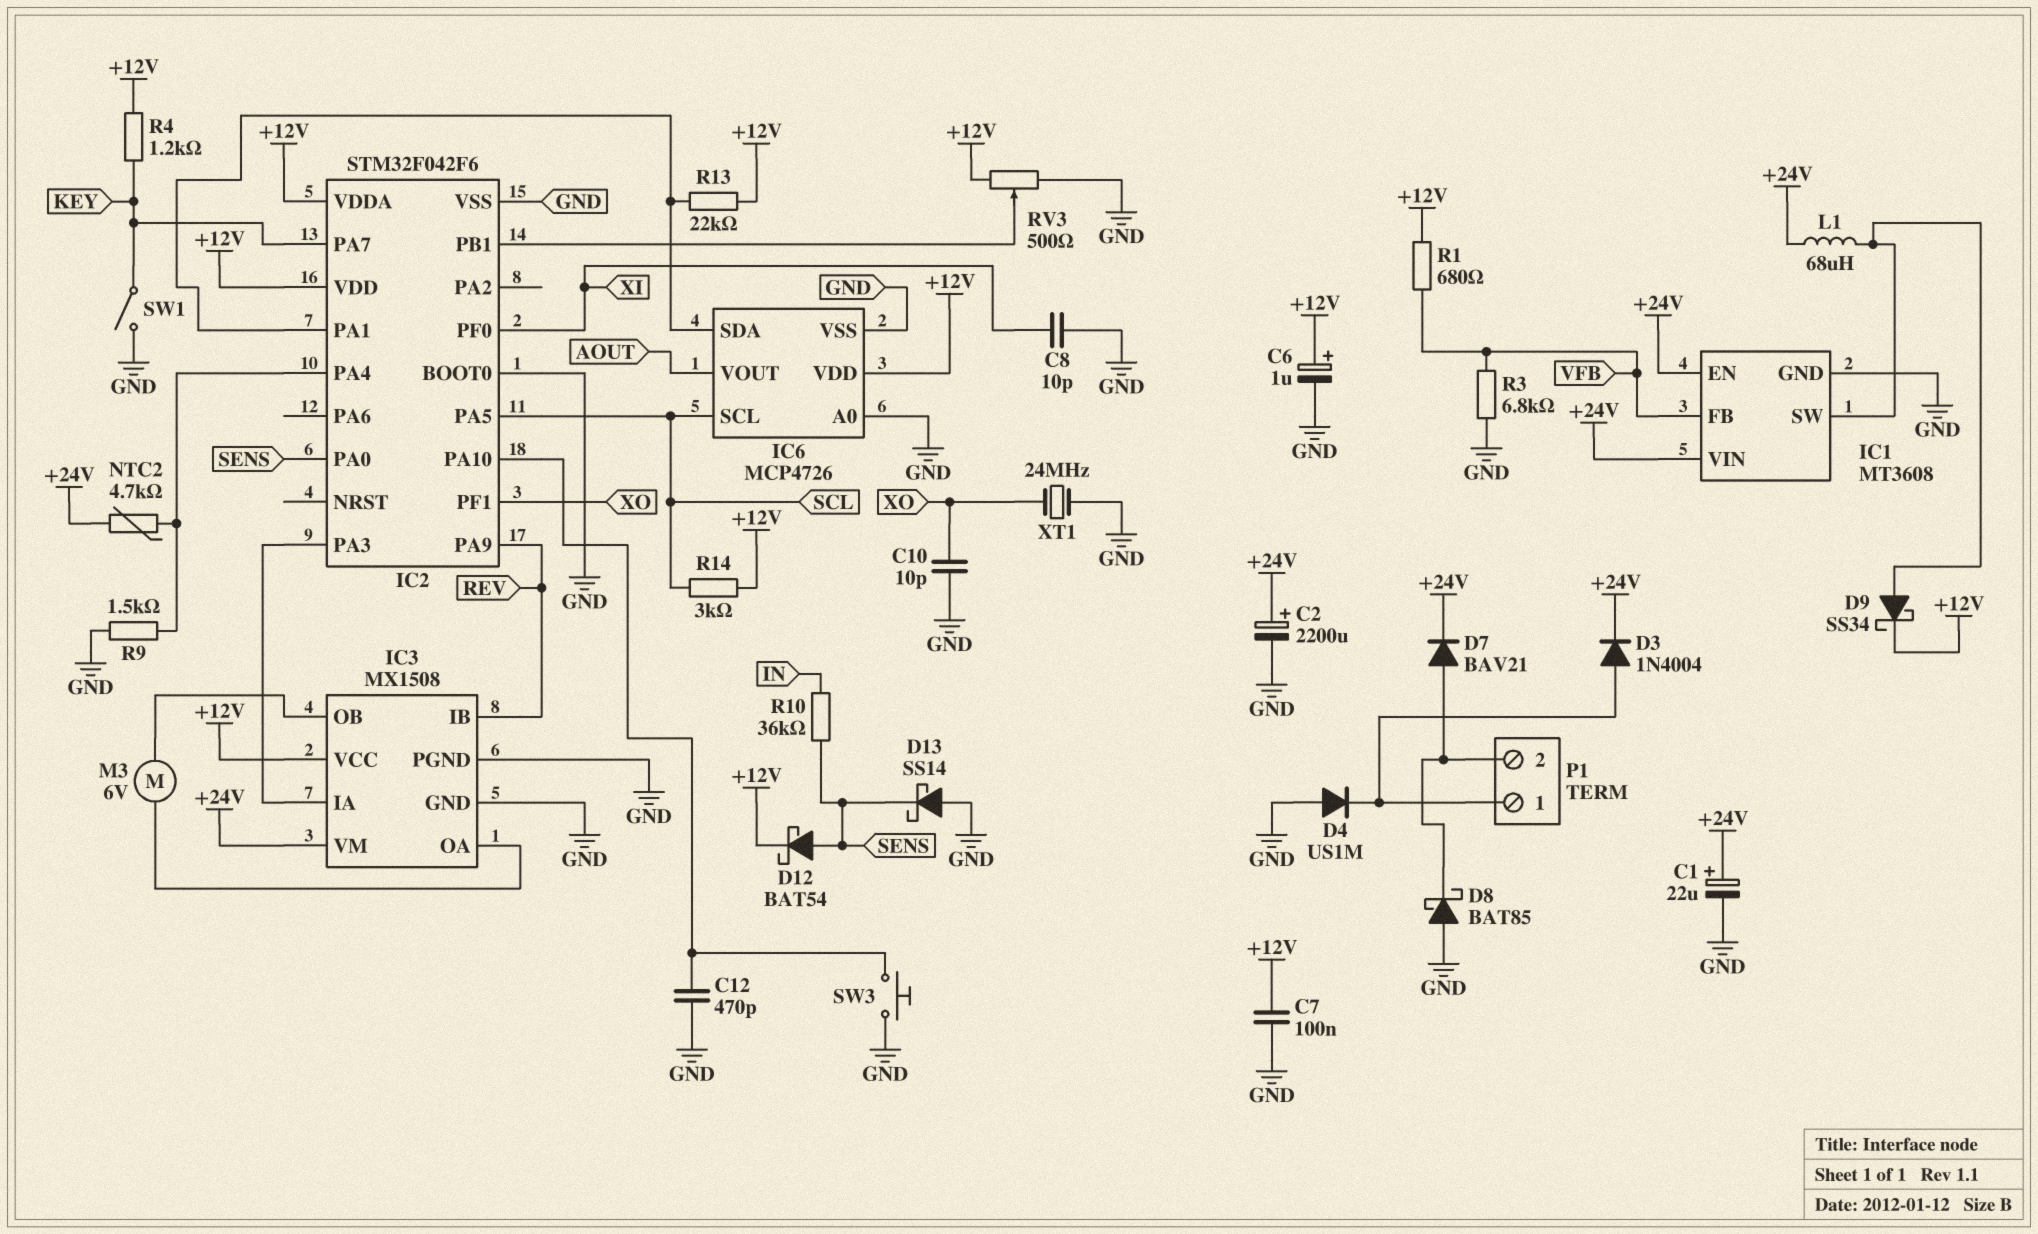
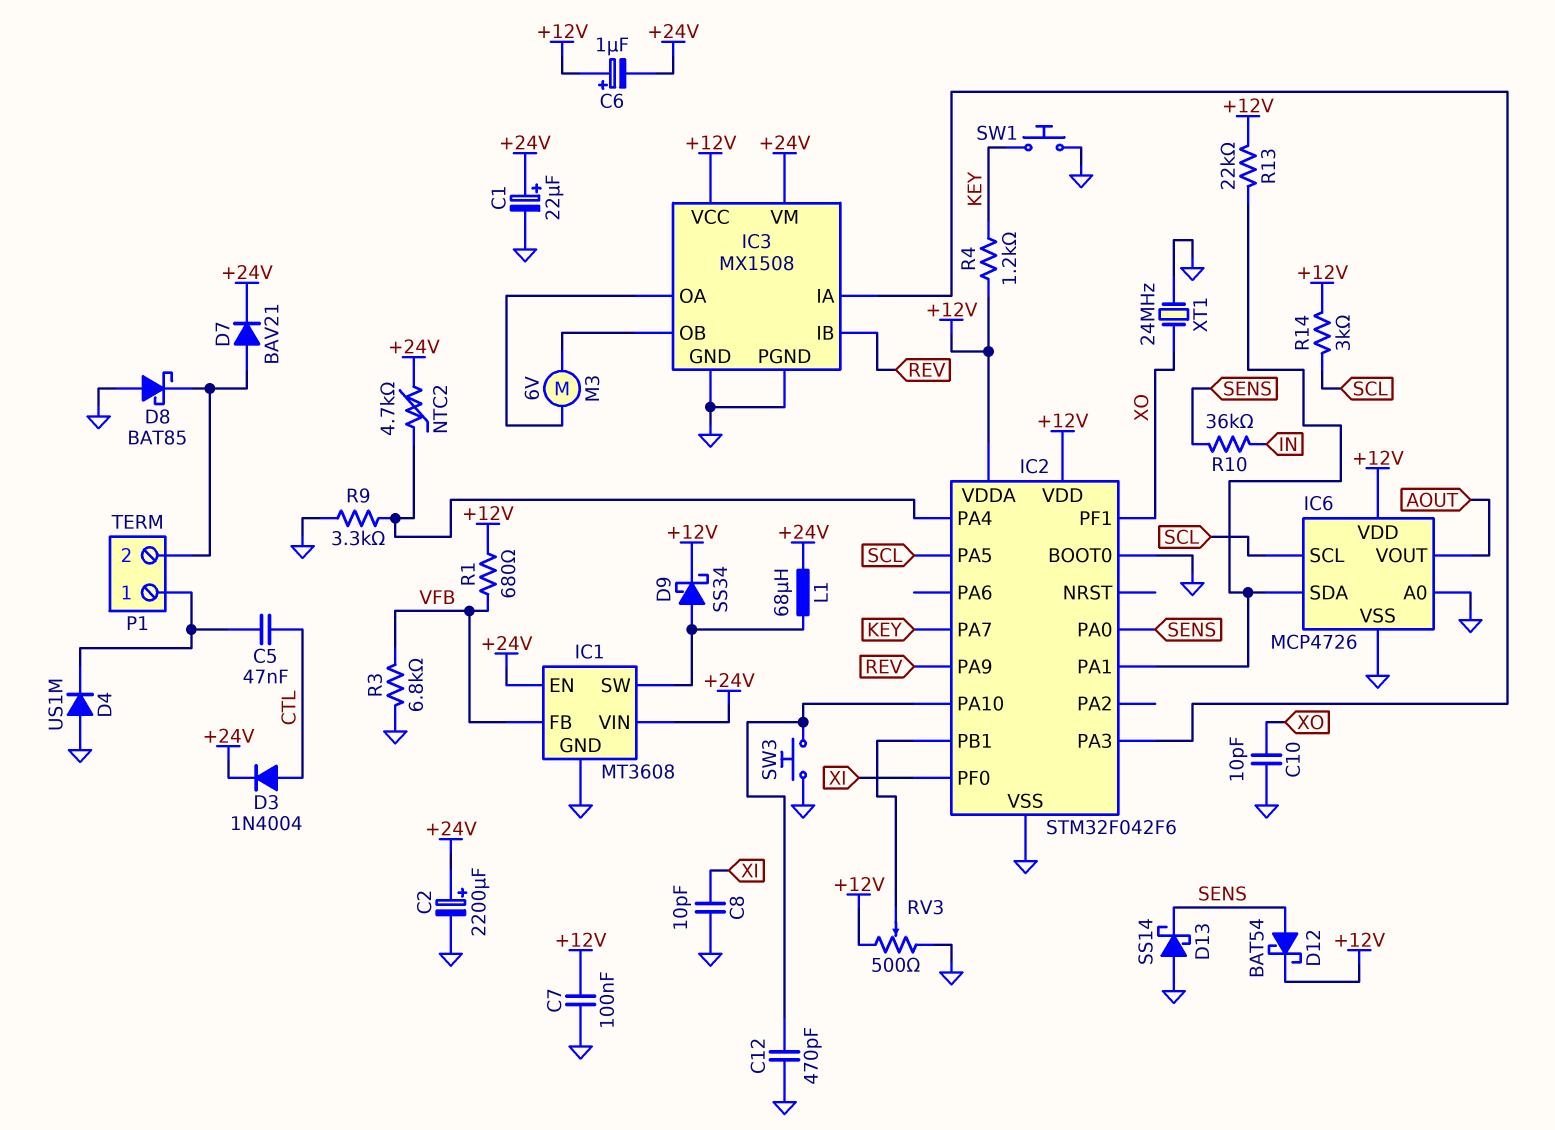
C5: none -> 47nF (CTL, P1/1)
C6: 1uF (plus +12V, minus GND) -> 1uF (plus +12V, minus +24V)
D3: diode 1N4004 (A P1/1, K +24V) -> diode 1N4004 (A CTL, K +24V)
R9: 1.5k (GND, IC2/PA4) -> 3.3k (GND, IC2/PA4)
SW1: switch (GND, KEY) -> button (GND, KEY)

